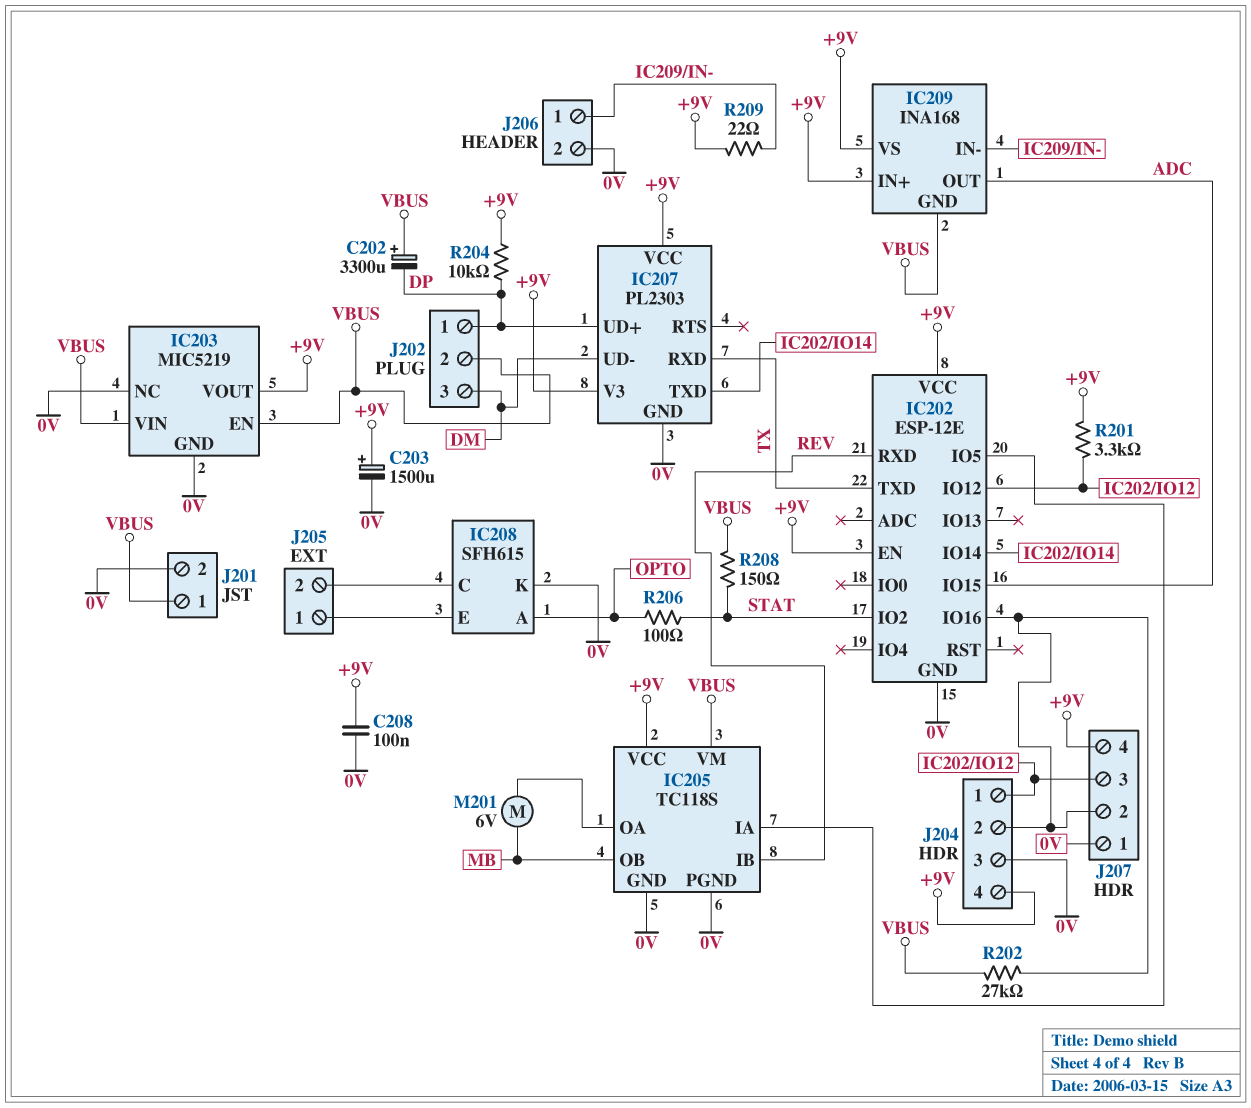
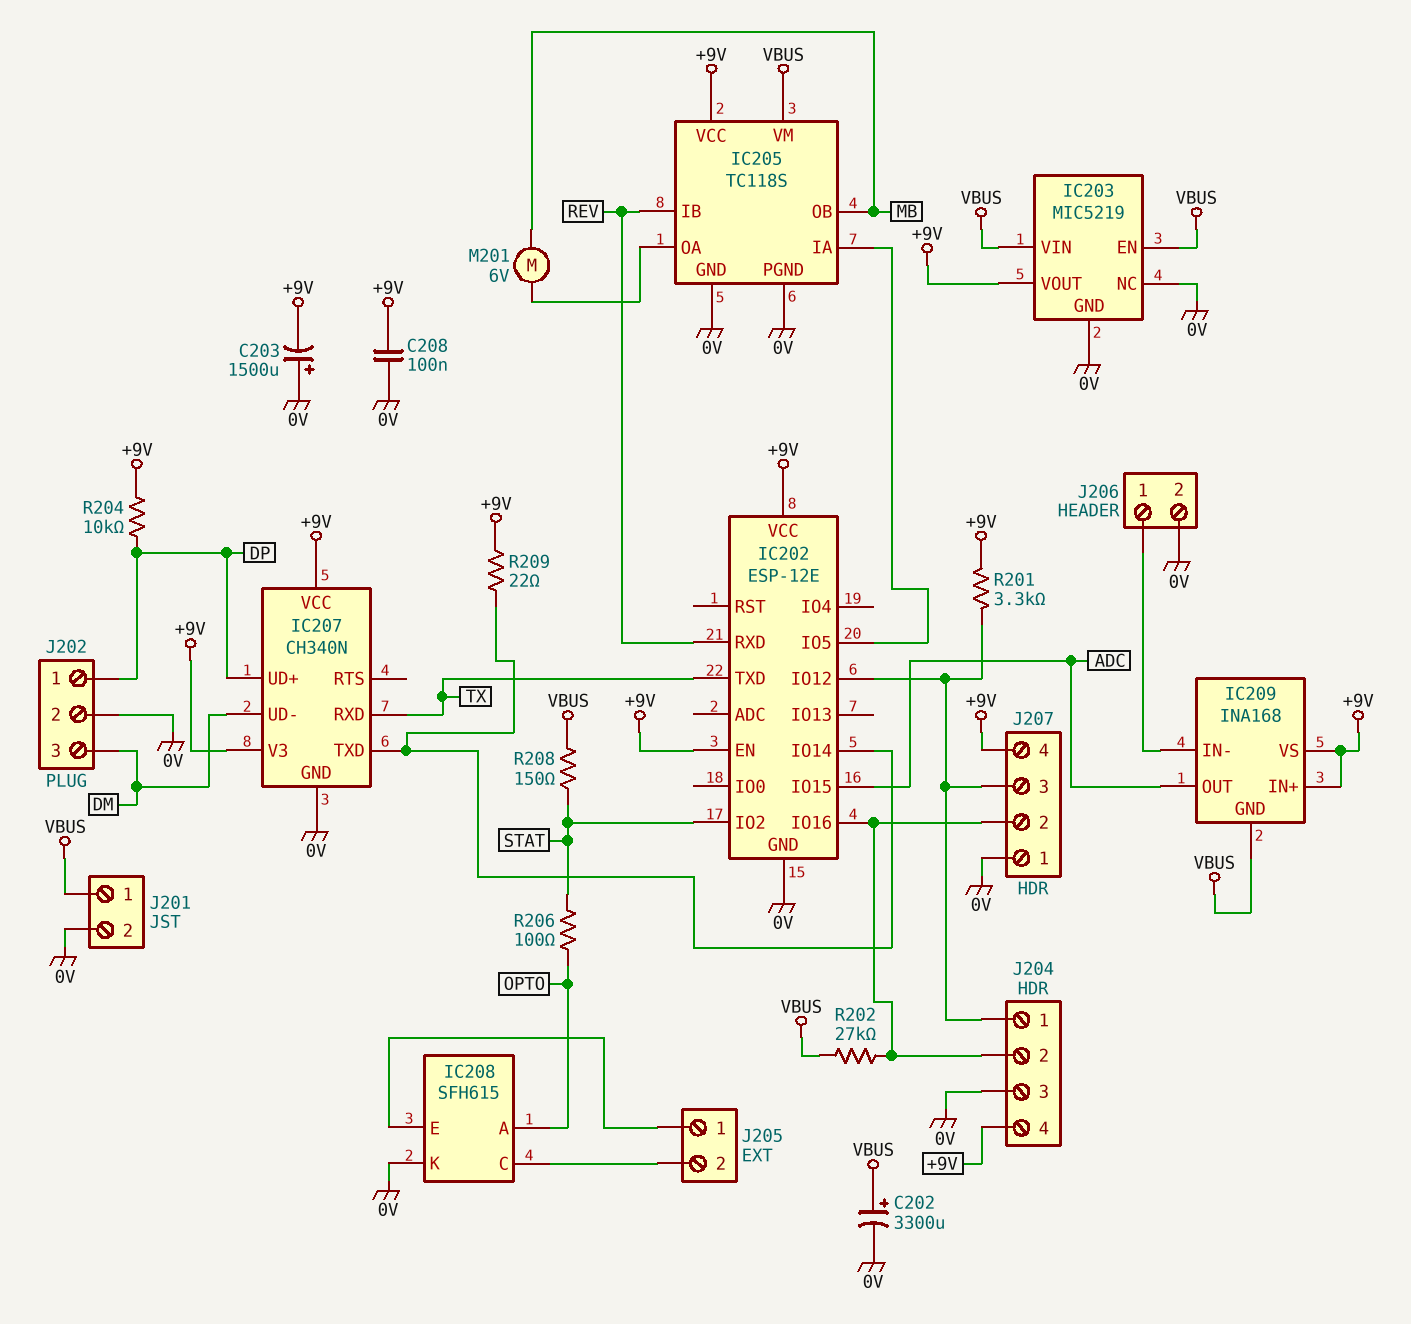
C202: 3300uF (plus VBUS, minus DP) -> 3300uF (plus VBUS, minus 0V)
C203: 1500uF (plus +9V, minus 0V) -> 1500uF (plus 0V, minus +9V)
IC207: PL2303 -> CH340N
J202 pin 2: VBUS -> 0V
R209: 22 (+9V, IC209/IN-) -> 22 (+9V, IC202/IO14)

